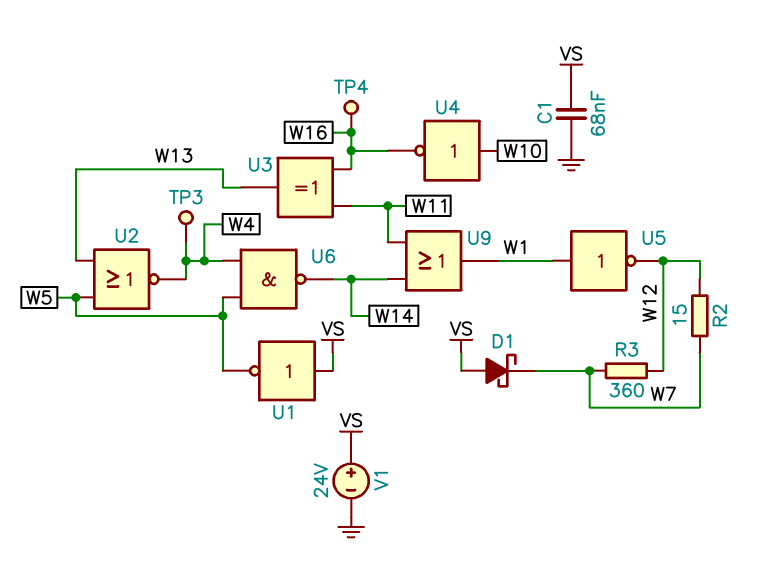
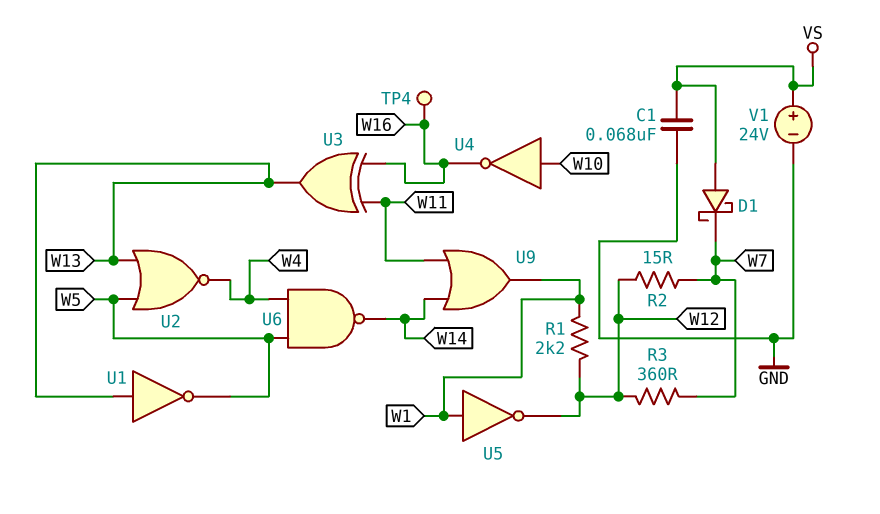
R1: none -> 2.2k (W1, W12)
TP3: test point (W4) -> none
U1: NOT (in VS, out W5) -> NOT (in W13, out W5)

